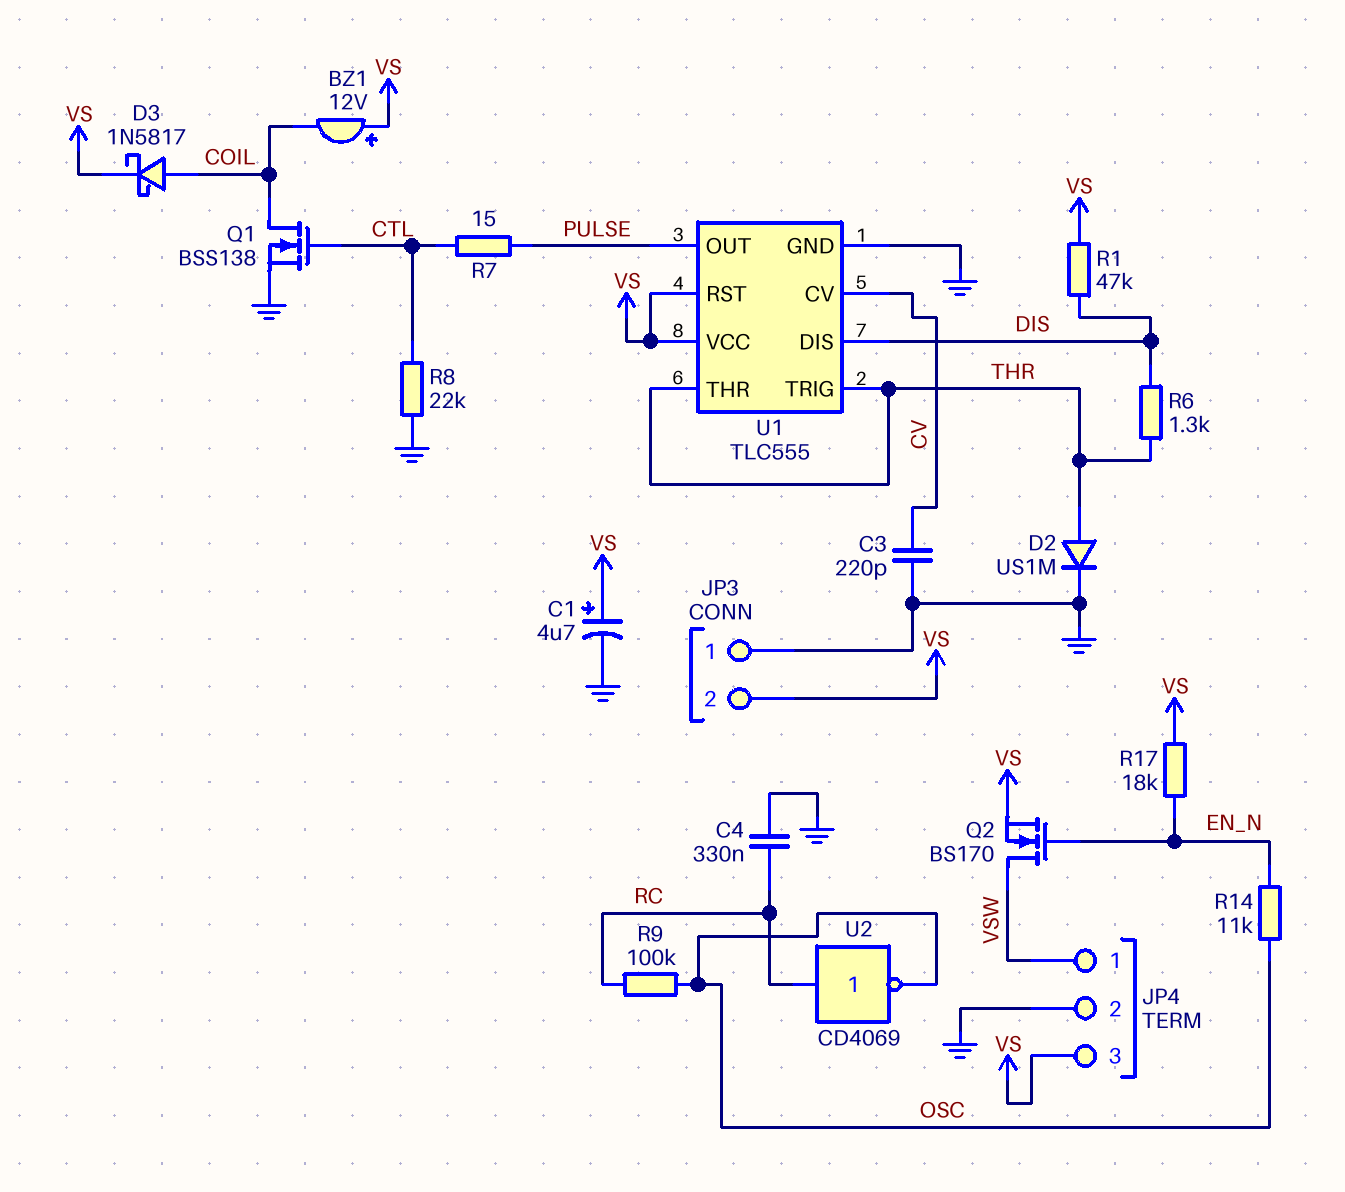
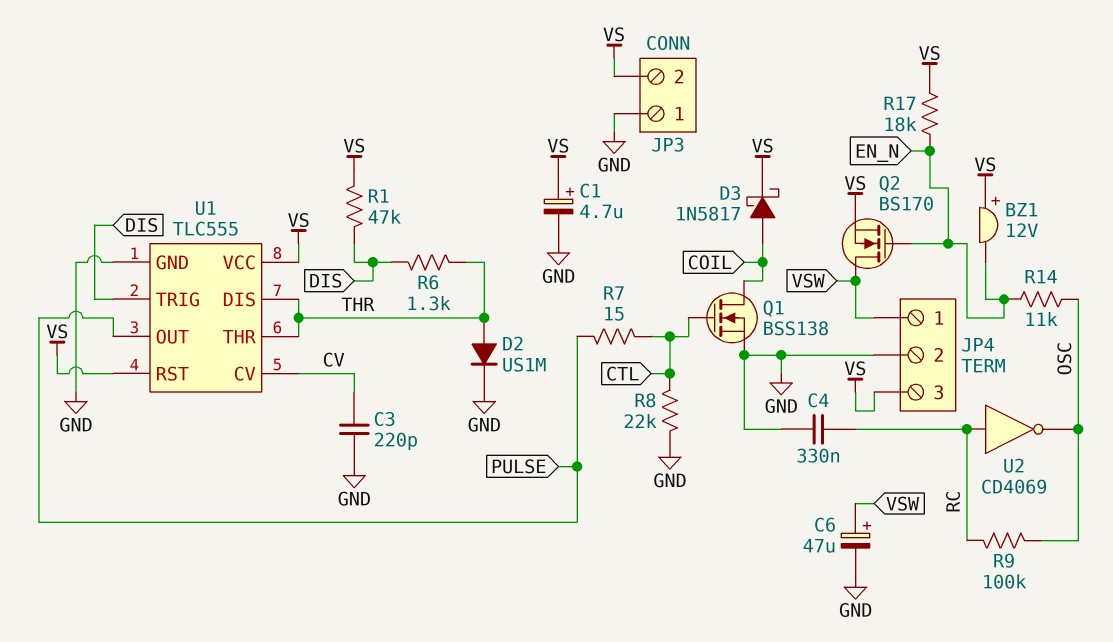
BZ1: buzzer 12V (plus VS, minus COIL) -> buzzer 12V (plus VS, minus EN_N)
C6: none -> 47uF (plus VSW, minus GND)
U1 pin DIS: DIS -> THR
U1 pin TRIG: THR -> DIS

